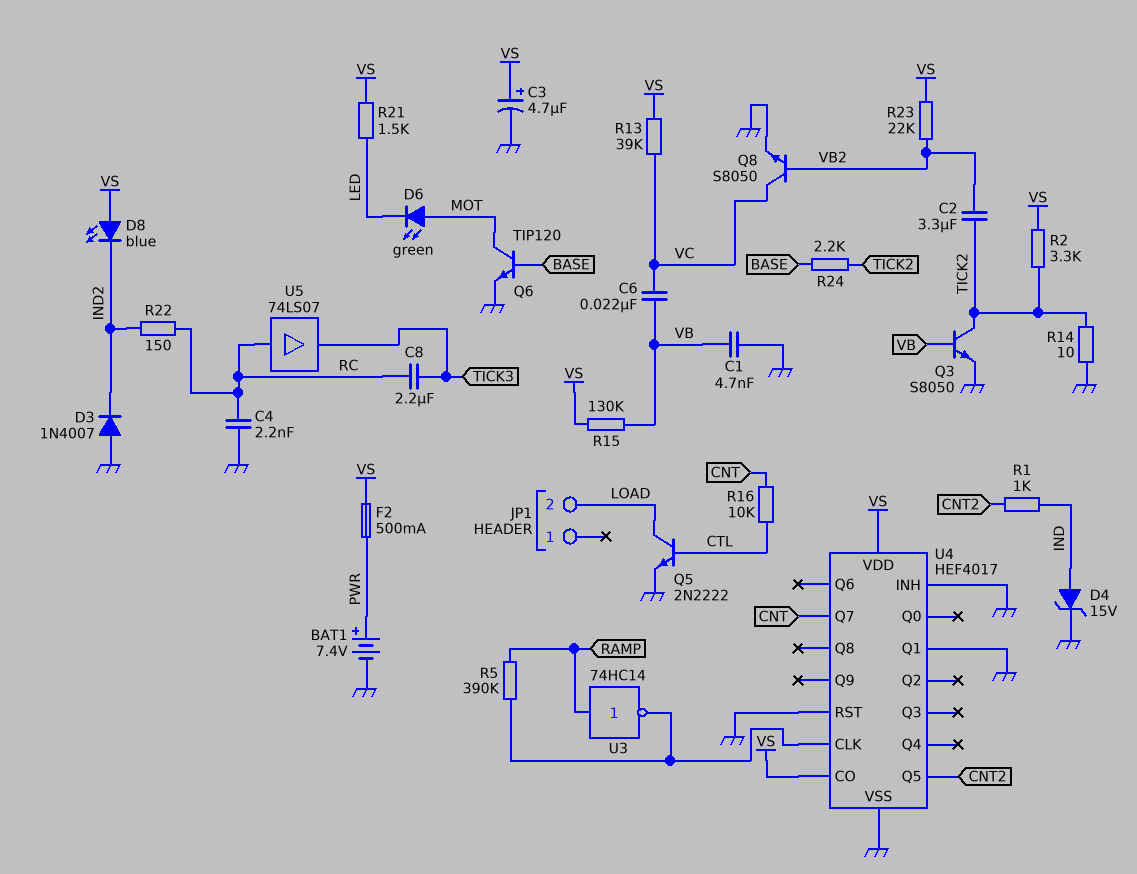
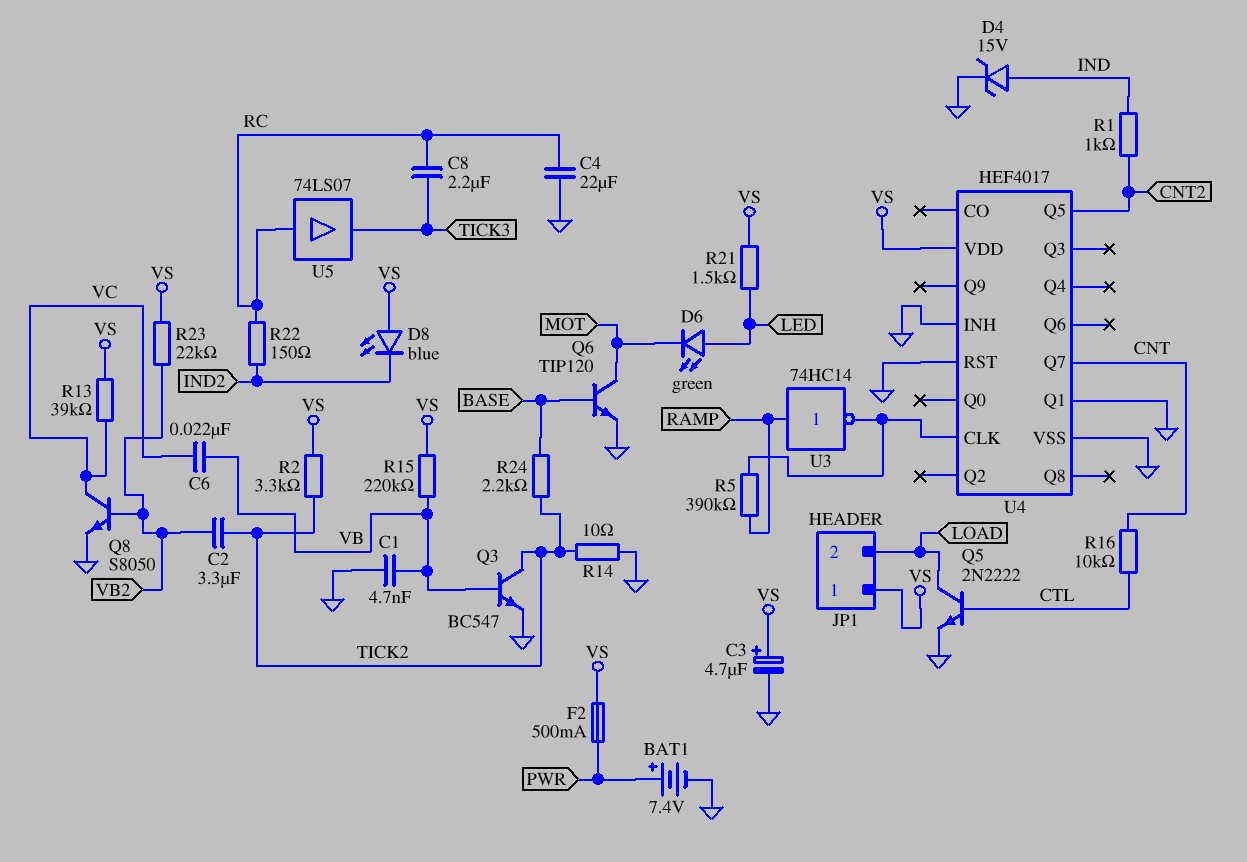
C4: 2.2nF (GND, RC) -> 22uF (GND, RC)
D3: diode 1N4007 (A GND, K IND2) -> none
D6: LED green (A MOT, K LED) -> LED green (A LED, K MOT)
JP1 pin 1: none -> VS
Q3: NPN S8050 (B VB, C TICK2, E GND) -> NPN BC547 (B VB, C TICK2, E GND)
R15: 130k (VB, VS) -> 220k (VB, VS)
U4 pin CO: VS -> none

